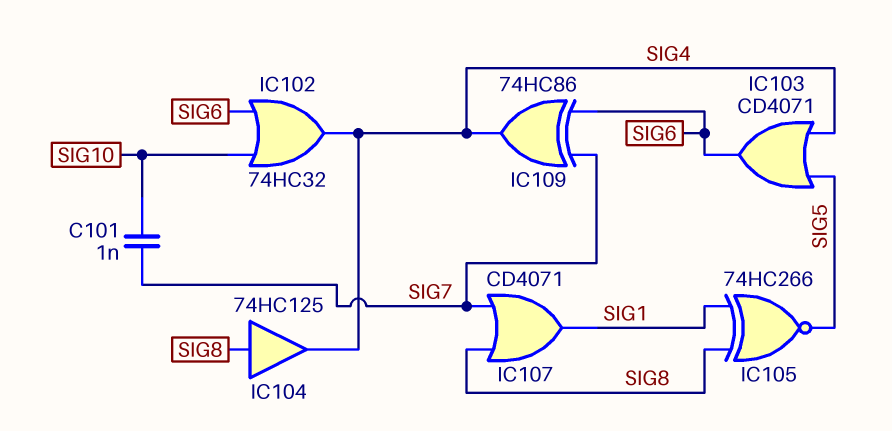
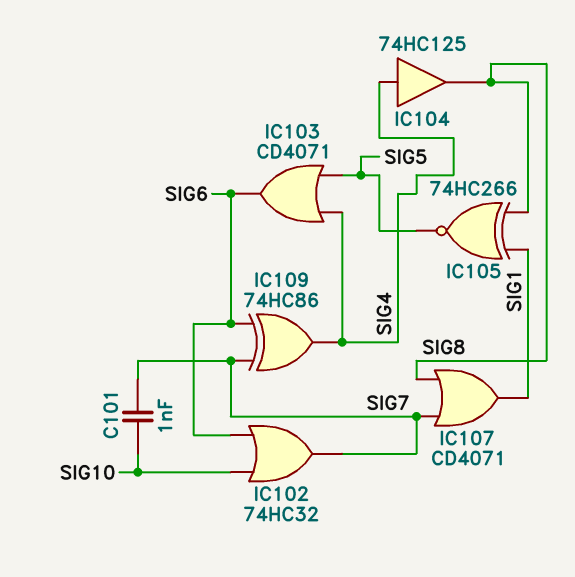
IC102: OR 74HC32 (in SIG6, in SIG10, out SIG4) -> OR 74HC32 (in SIG6, in SIG10, out SIG7)
IC104: buffer 74HC125 (in SIG8, out SIG4) -> buffer 74HC125 (in SIG4, out SIG8)

